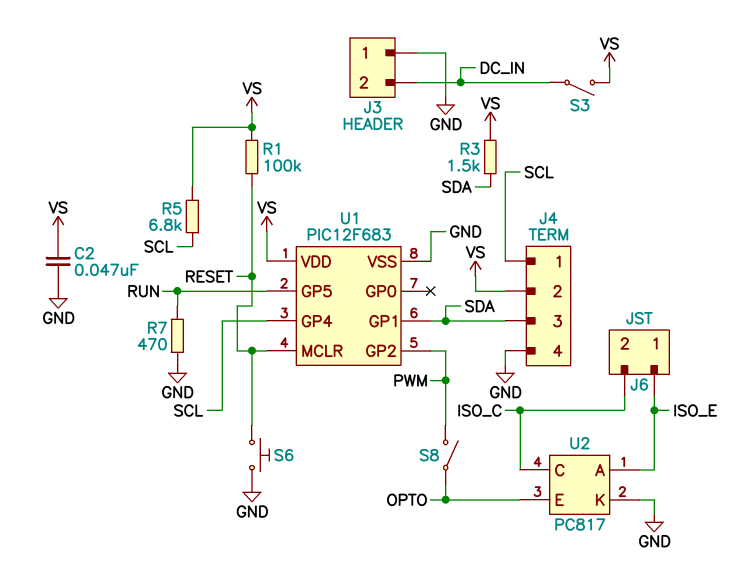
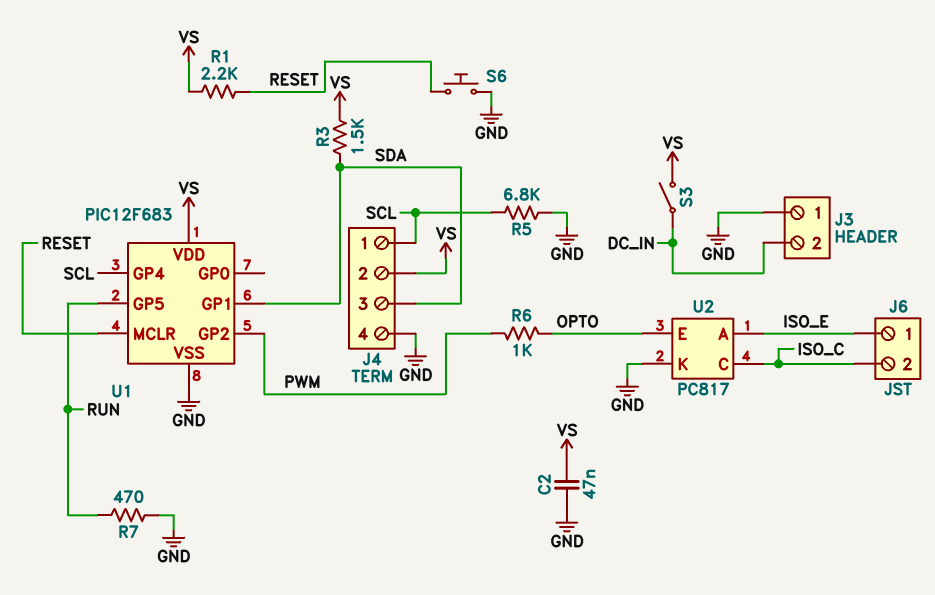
R1: 100k (RESET, VS) -> 2.2k (RESET, VS)
R5: 6.8k (SCL, VS) -> 6.8k (GND, SCL)
R6: none -> 1k (OPTO, PWM)
S8: switch (OPTO, PWM) -> none

